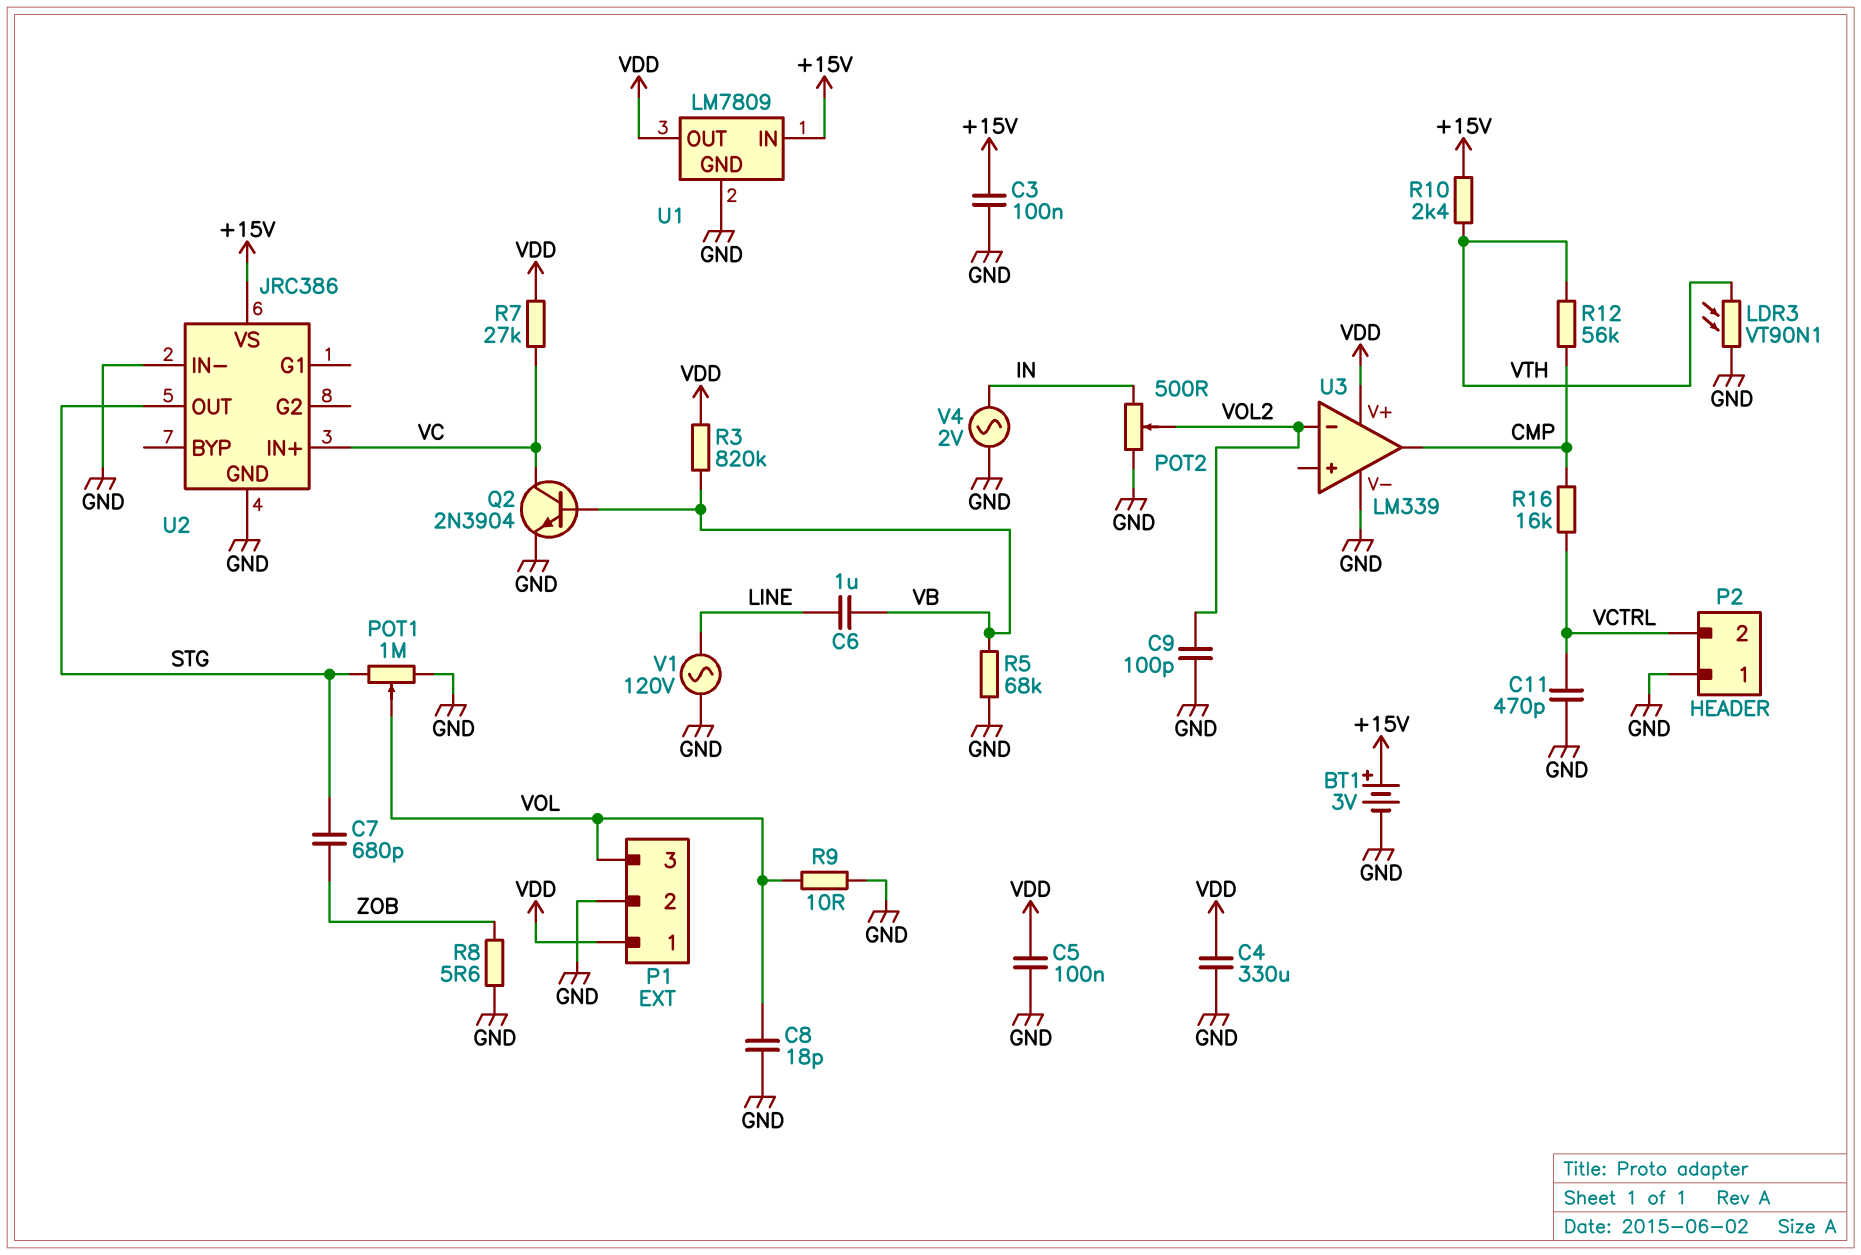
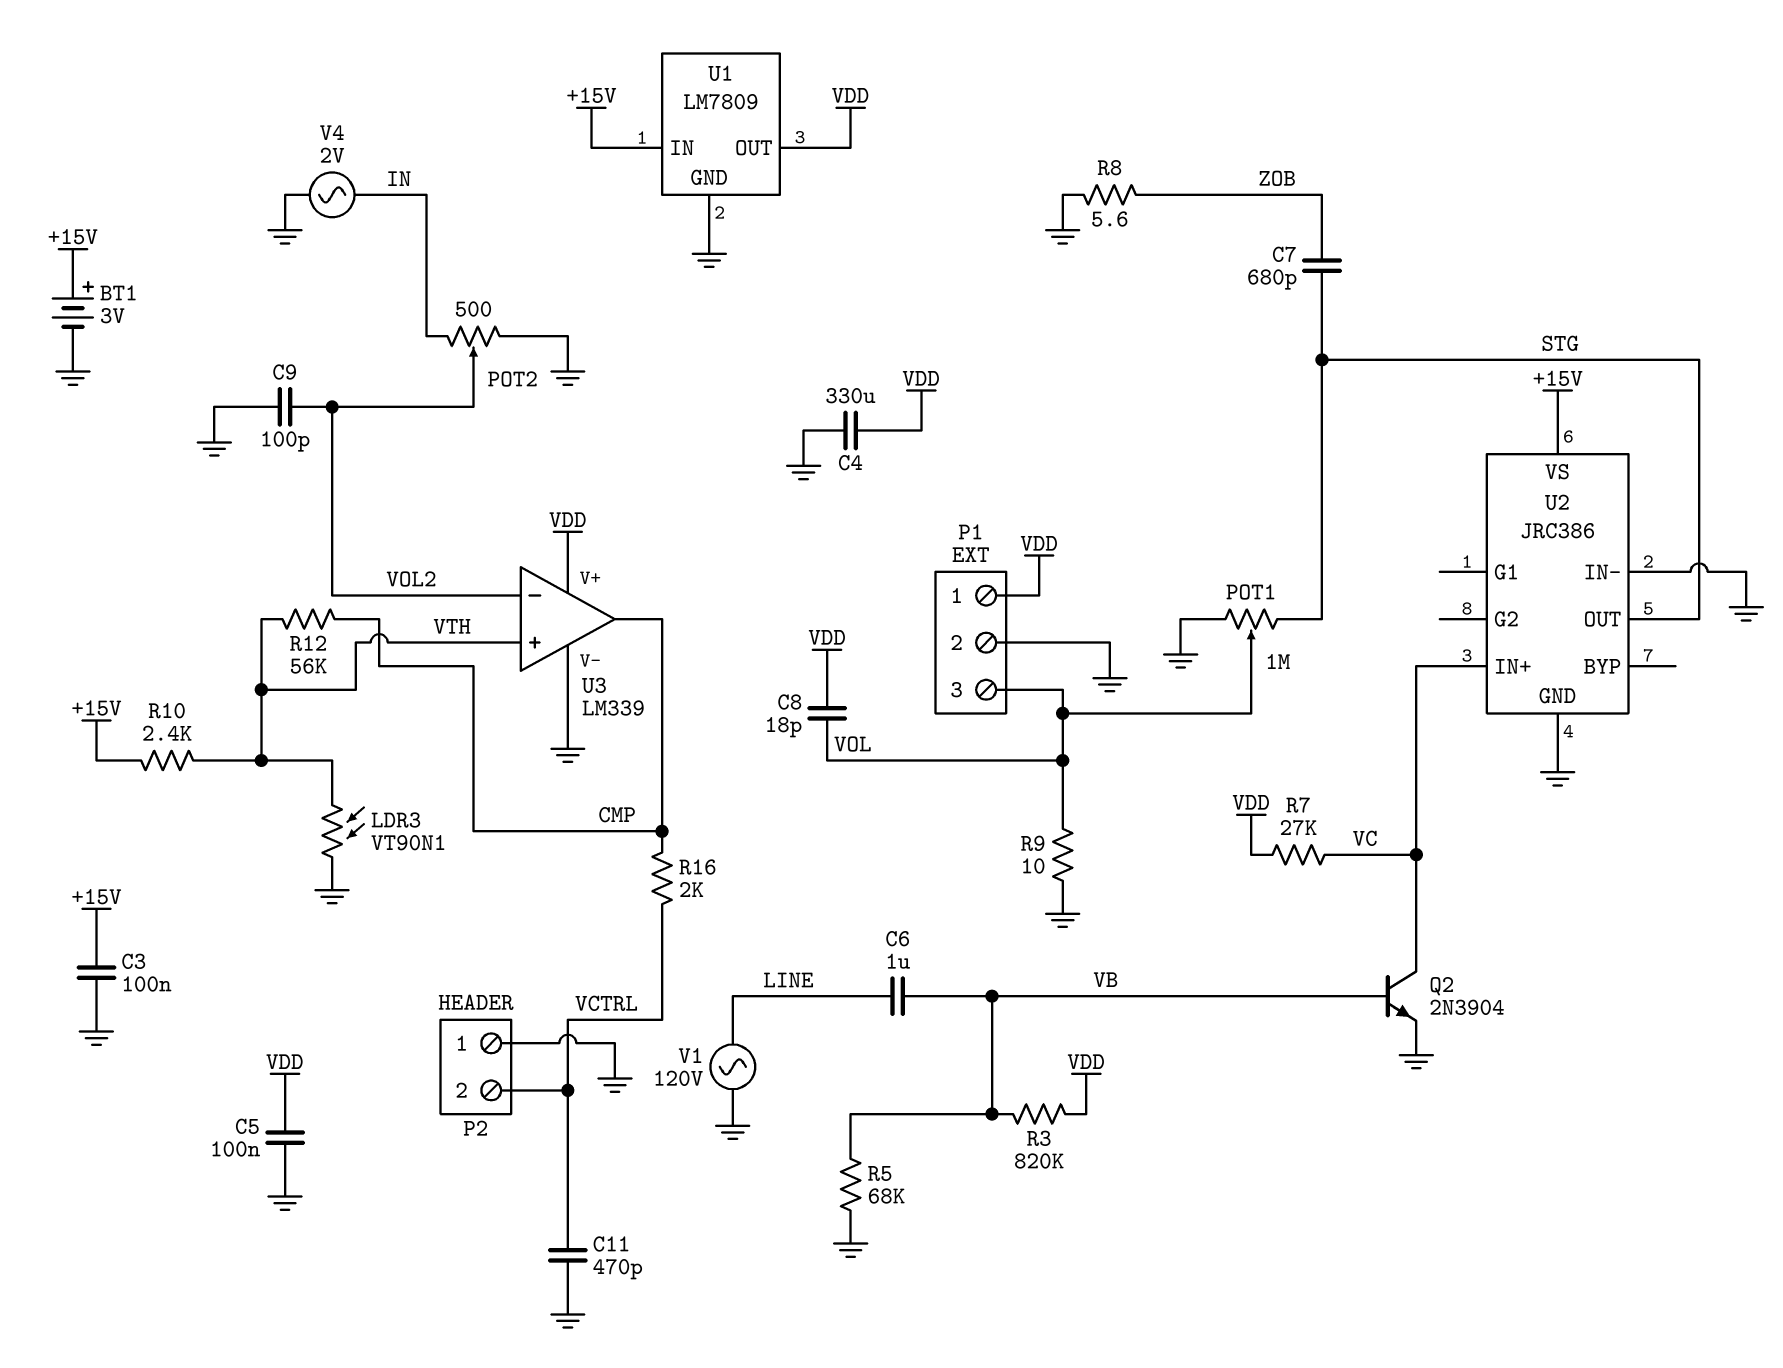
C8: 18pF (GND, VOL) -> 18pF (VDD, VOL)
R16: 16k (CMP, VCTRL) -> 2k (CMP, VCTRL)
U3 pin in+: none -> VTH

